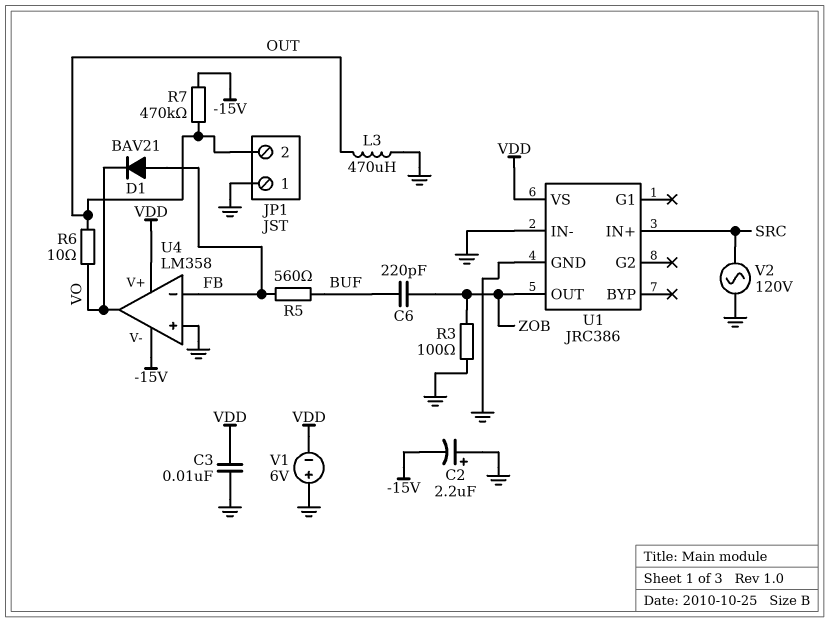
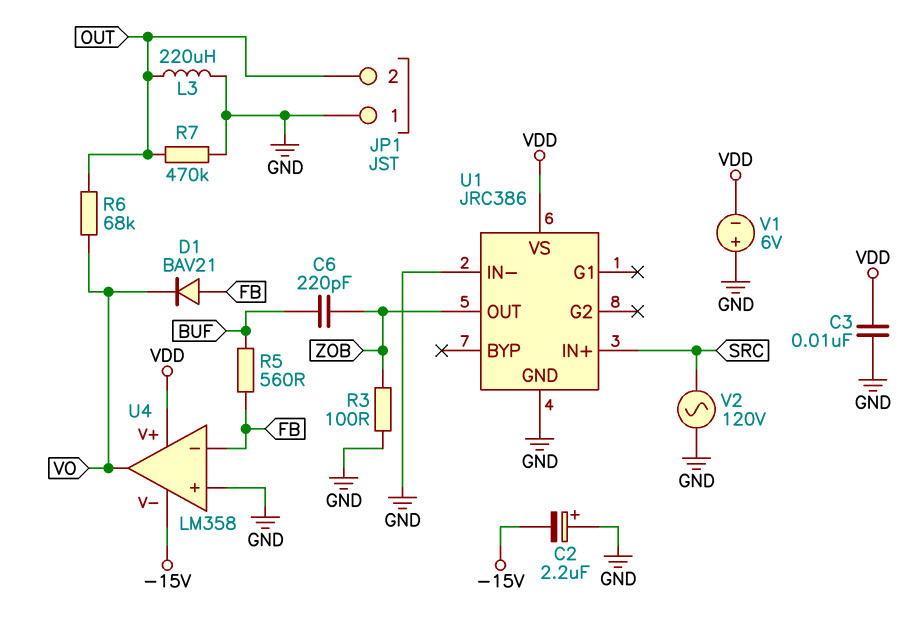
L3: 470uH (GND, OUT) -> 220uH (GND, OUT)
R6: 10 (OUT, VO) -> 68k (OUT, VO)
R7: 470k (-15V, OUT) -> 470k (GND, OUT)

